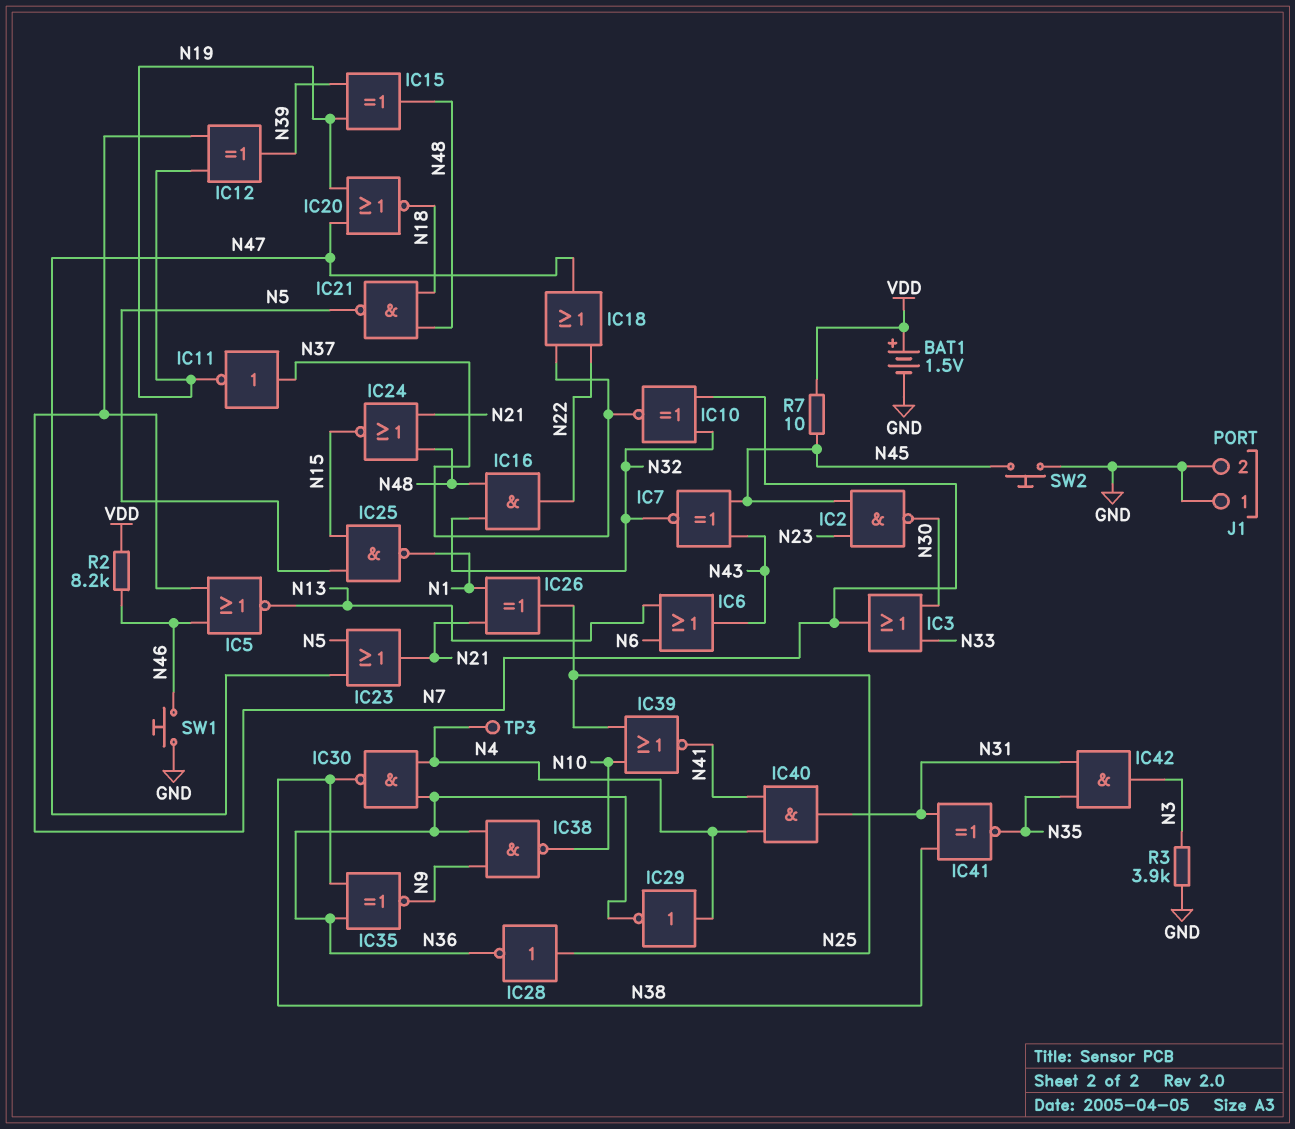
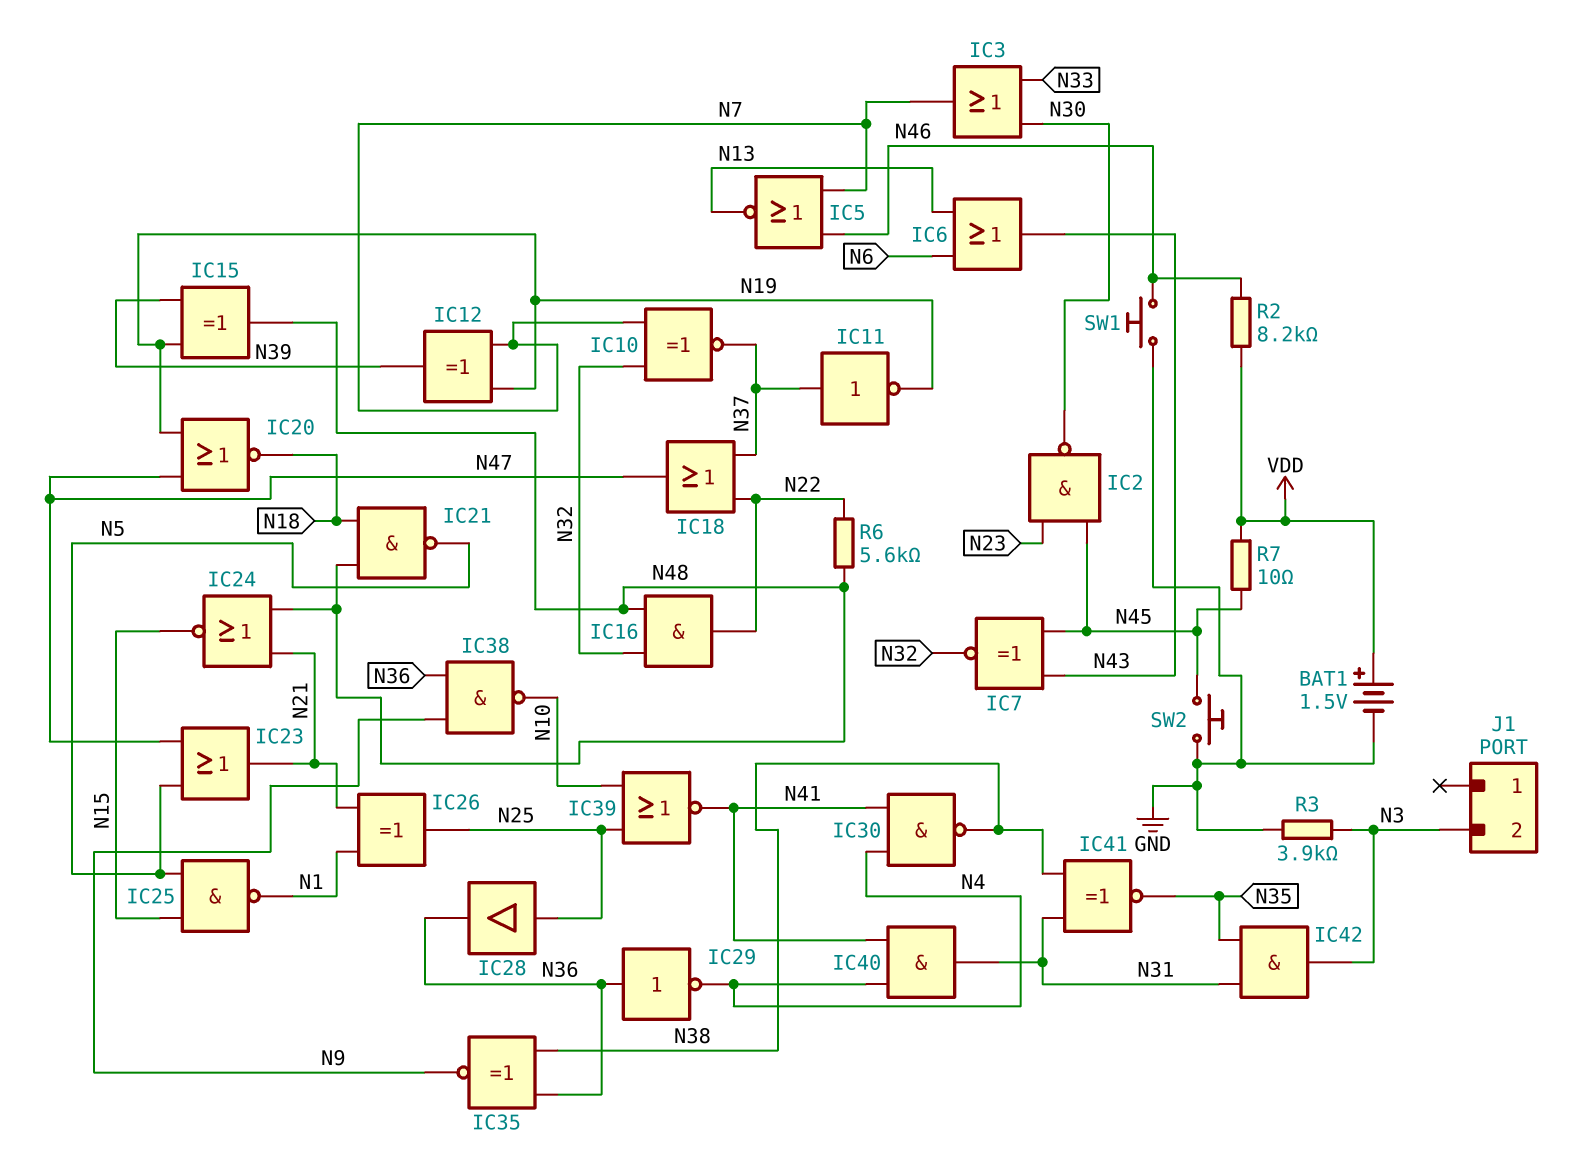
IC28: NOT (in N25, out N36) -> buffer (in N25, out N36)
IC29: NOT (in N4, out N36) -> NOT (in N36, out N4)
IC30: NAND (in N4, in N36, out N38) -> NAND (in N4, in N41, out N38)
J1 pin 1: GND -> none
J1 pin 2: GND -> N3
R6: none -> 5.6k (N22, N48)
TP3: test point (N4) -> none

